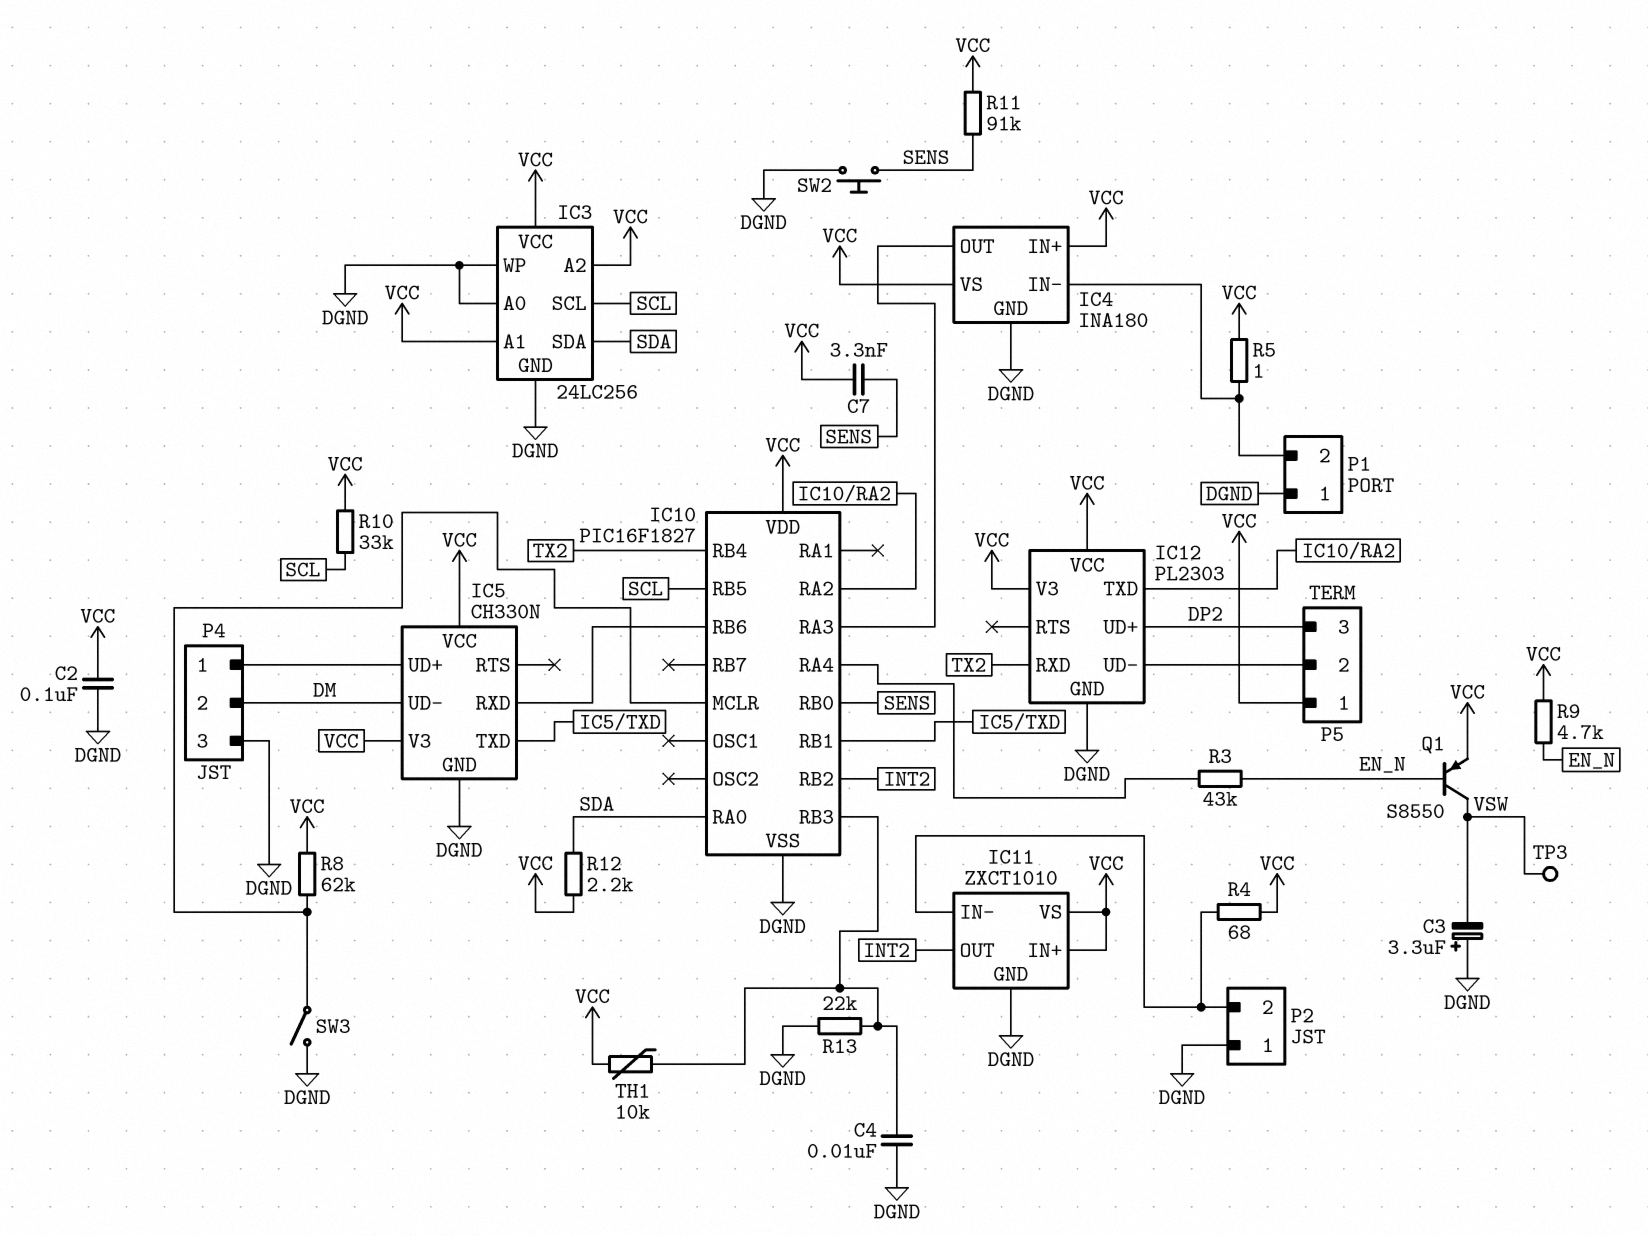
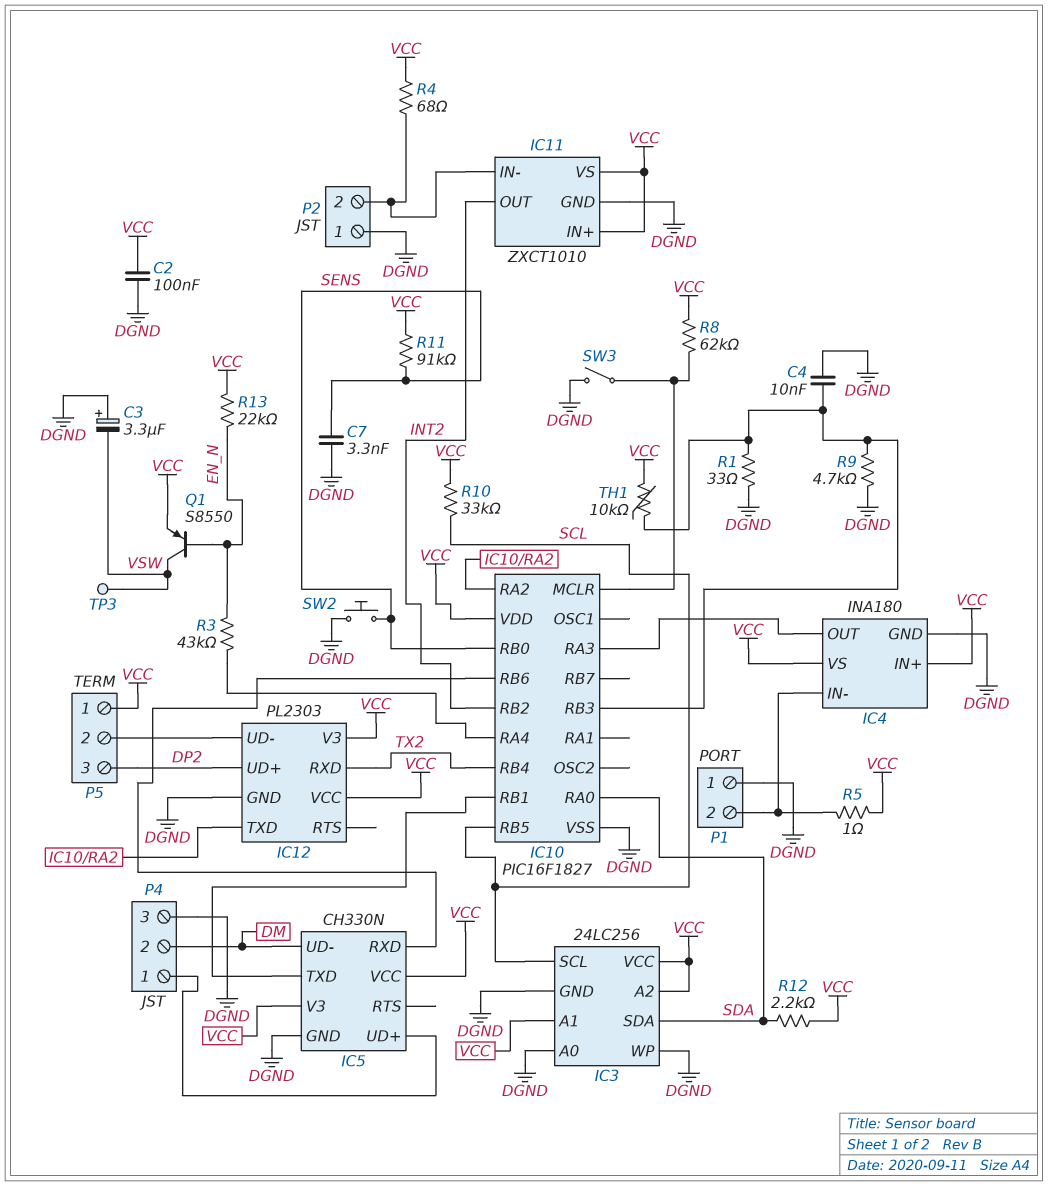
C7: 3.3nF (SENS, VCC) -> 3.3nF (DGND, SENS)
R1: none -> 33 (DGND, IC10/RB3)
R9: 4.7k (EN_N, VCC) -> 4.7k (DGND, IC10/RB3)
R13: 22k (DGND, IC10/RB3) -> 22k (EN_N, VCC)

